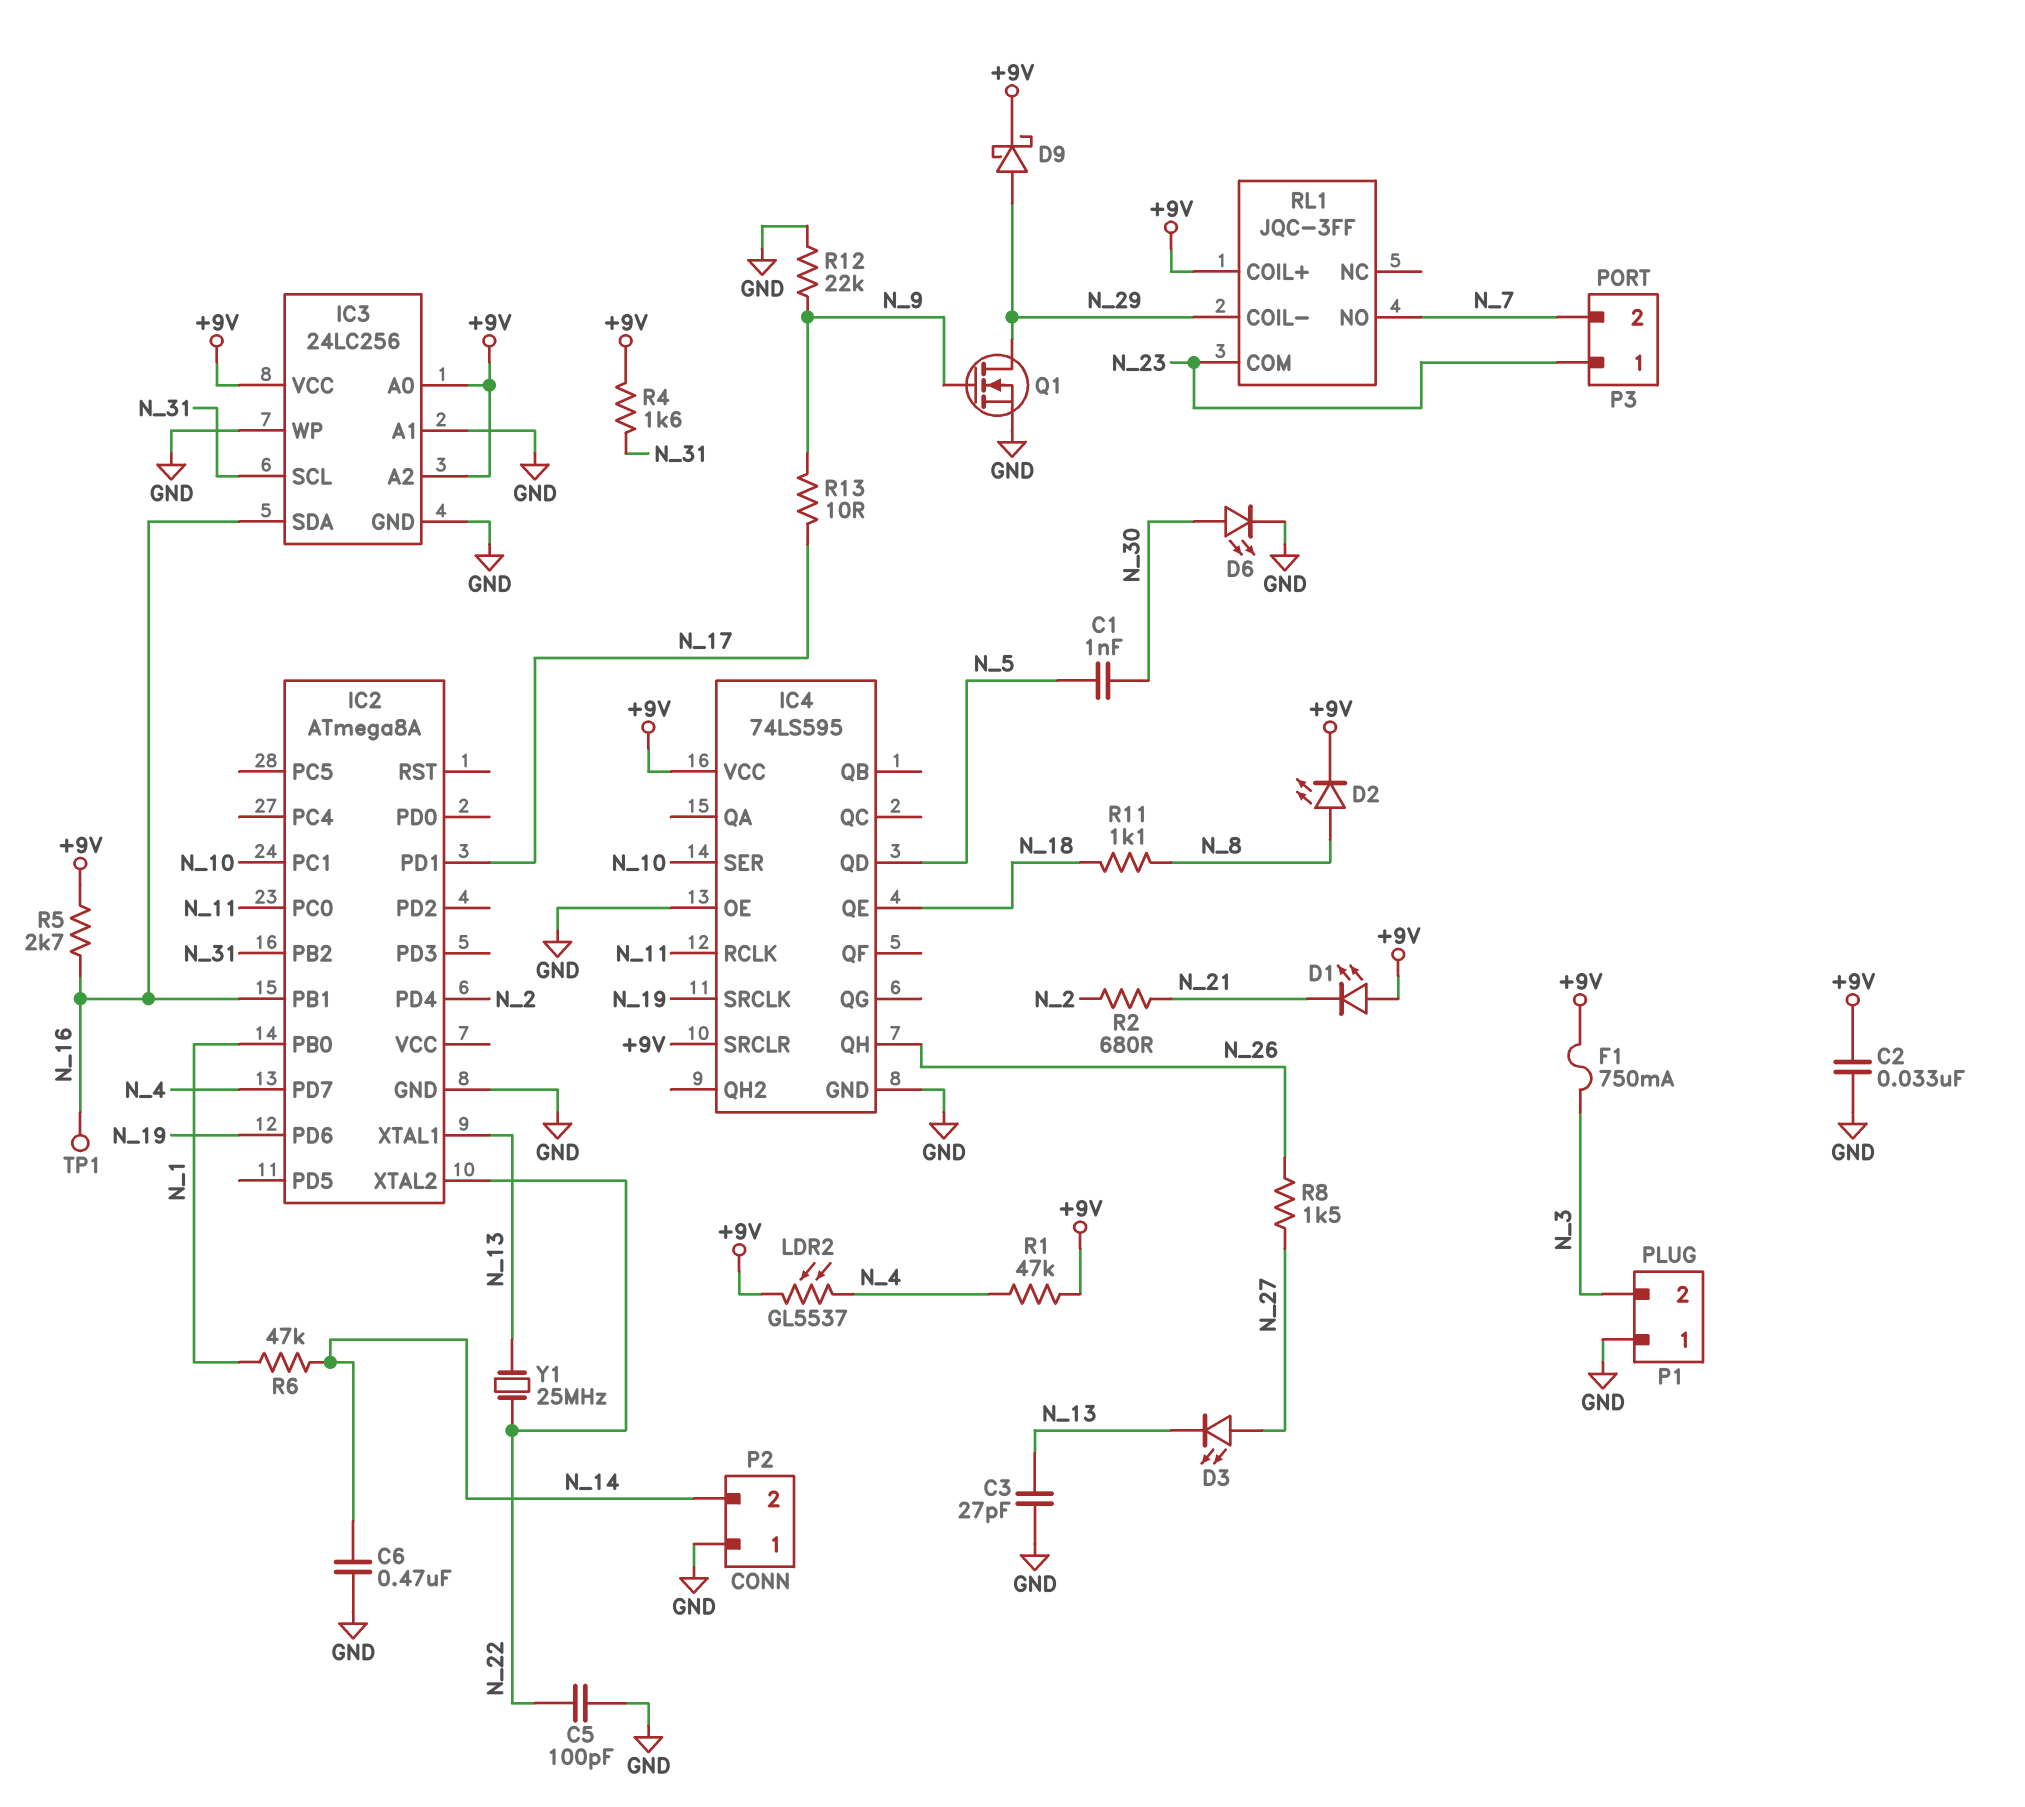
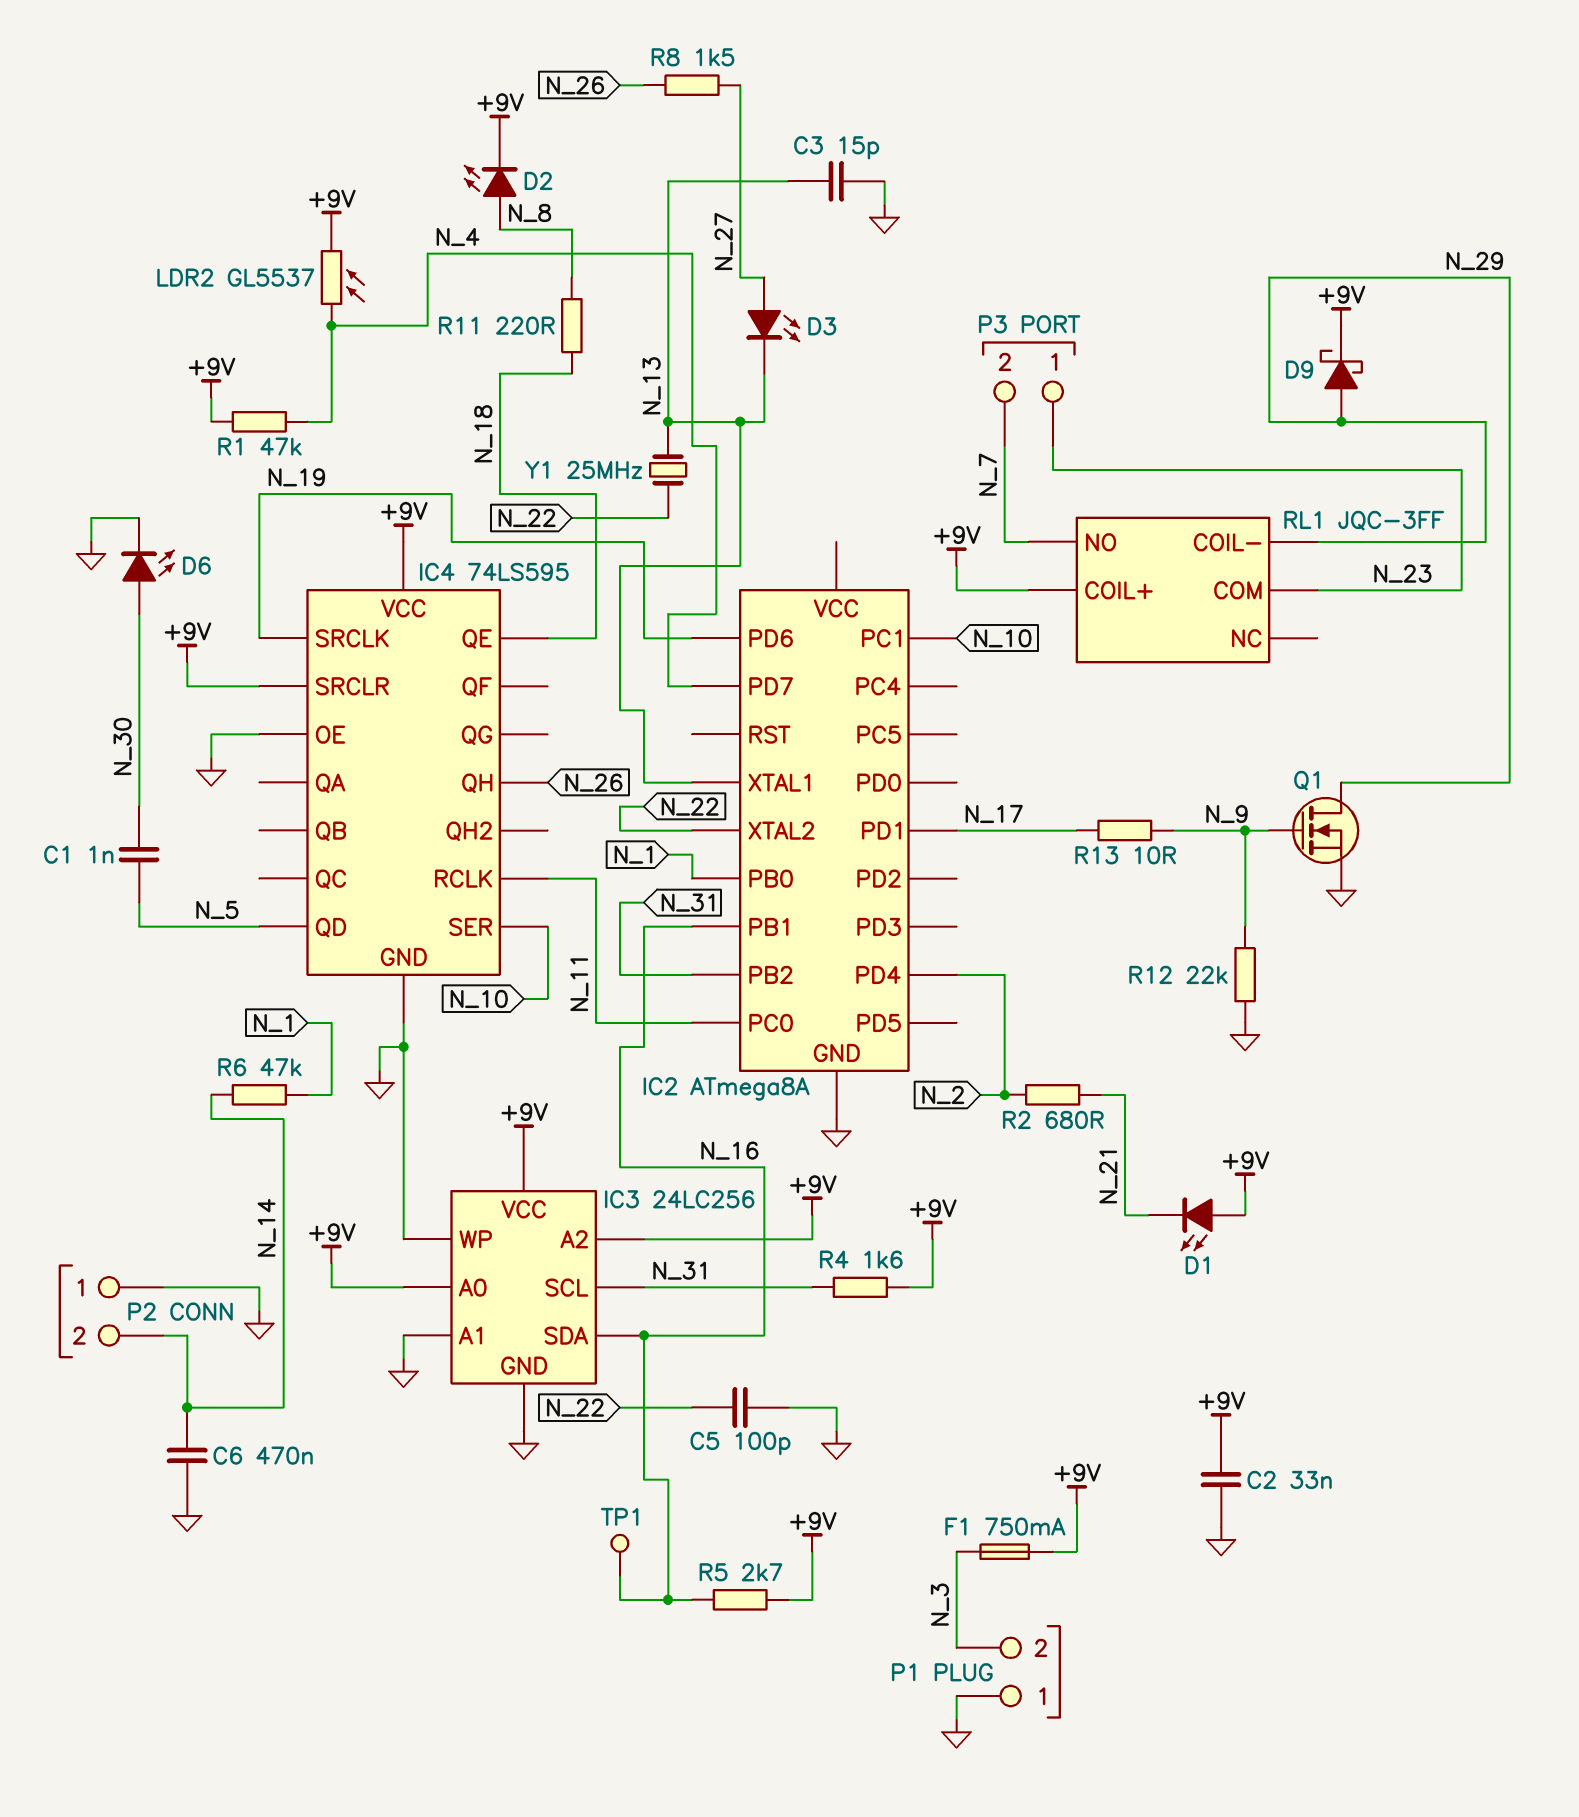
C3: 27pF (GND, N_13) -> 15pF (GND, N_13)
R11: 1.1k (N_8, N_18) -> 220 (N_8, N_18)

